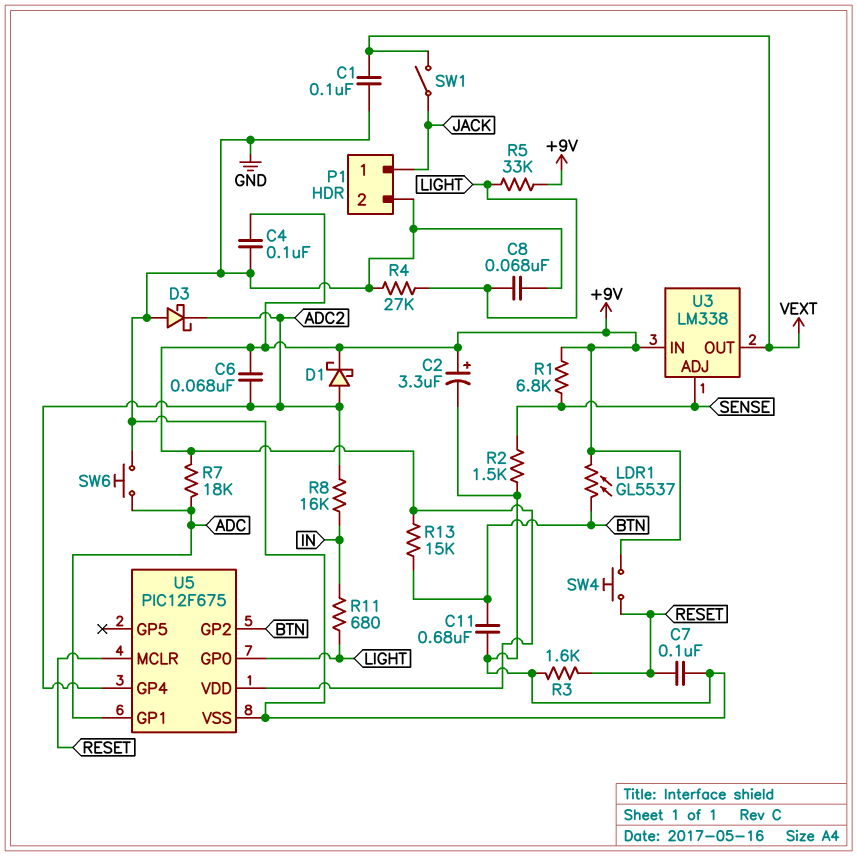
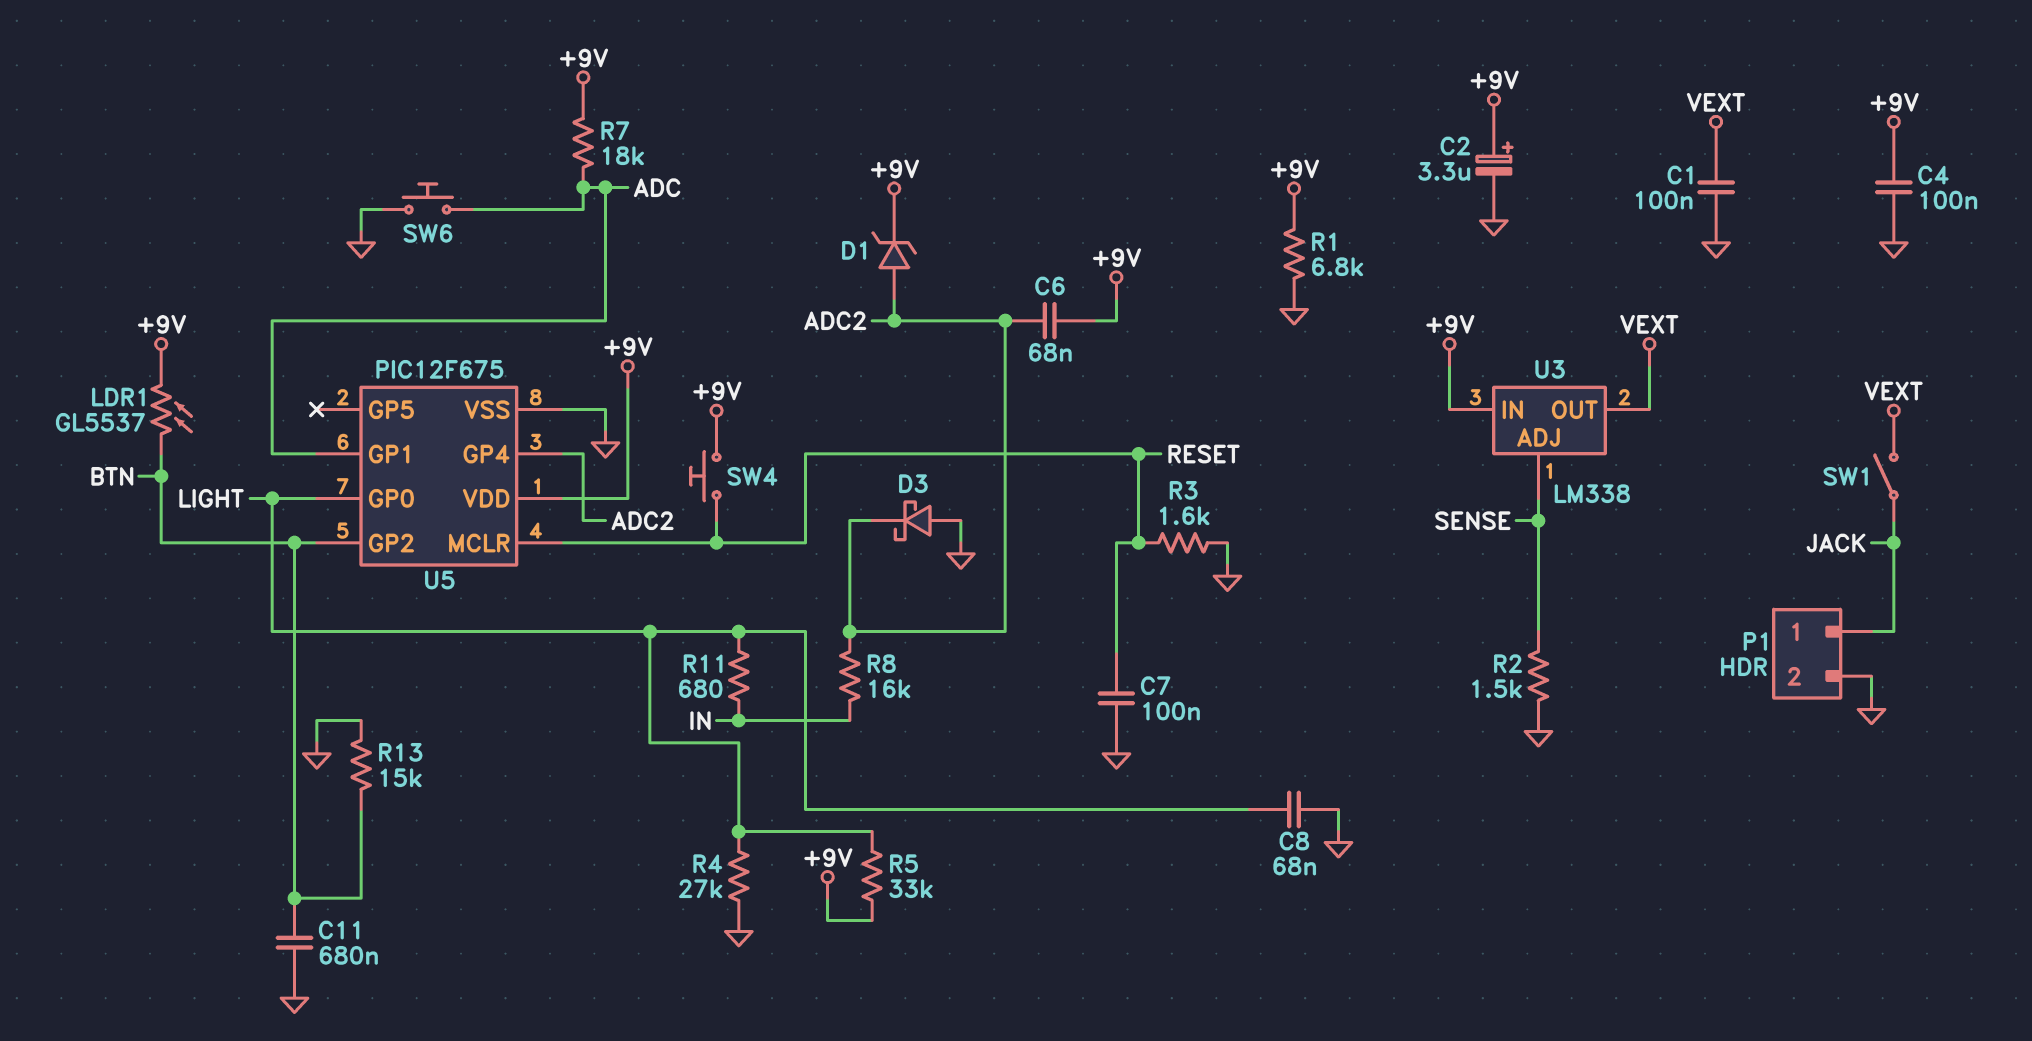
D1: schottky (A ADC2, K +9V) -> zener (A ADC2, K +9V)
R1: 6.8k (+9V, SENSE) -> 6.8k (+9V, GND)
R13: 15k (+9V, BTN) -> 15k (BTN, GND)

